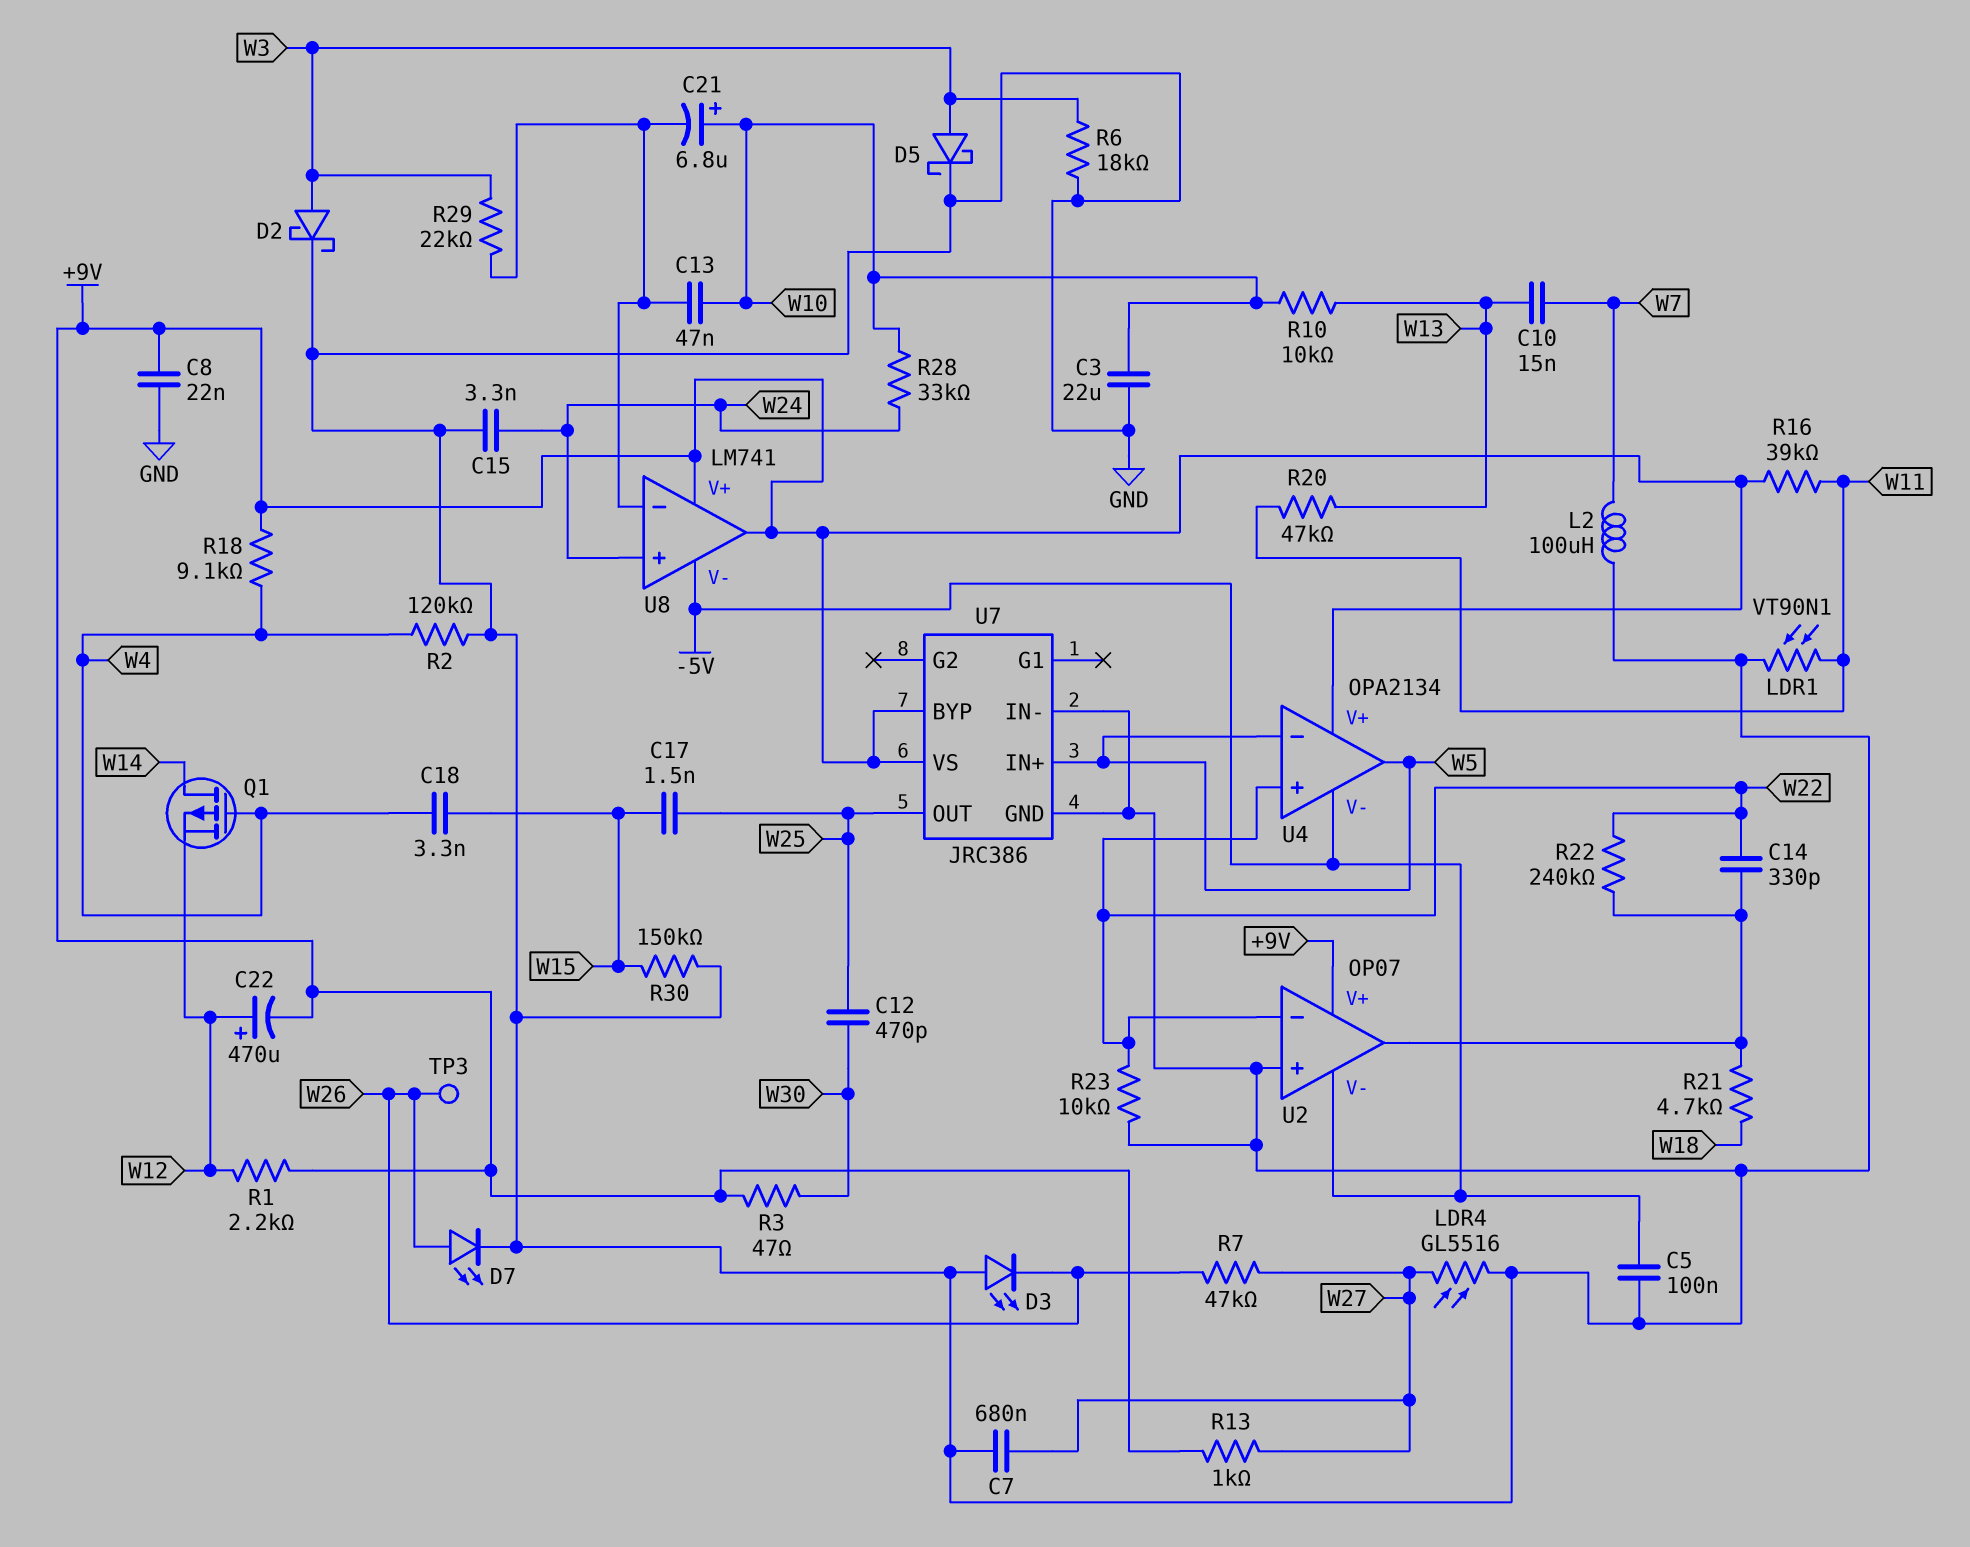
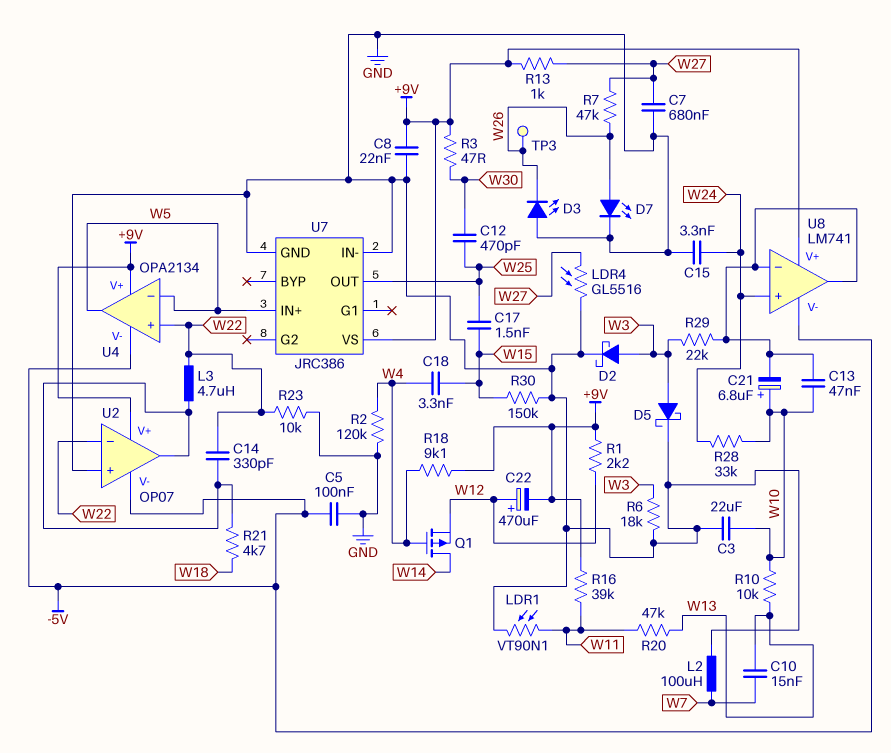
L3: none -> 4.7uH (U2/out, W22)
R22: 240k (U2/out, W22) -> none
U7 pin BYP: +9V -> none
U8 pin out: +9V -> U8/in-

